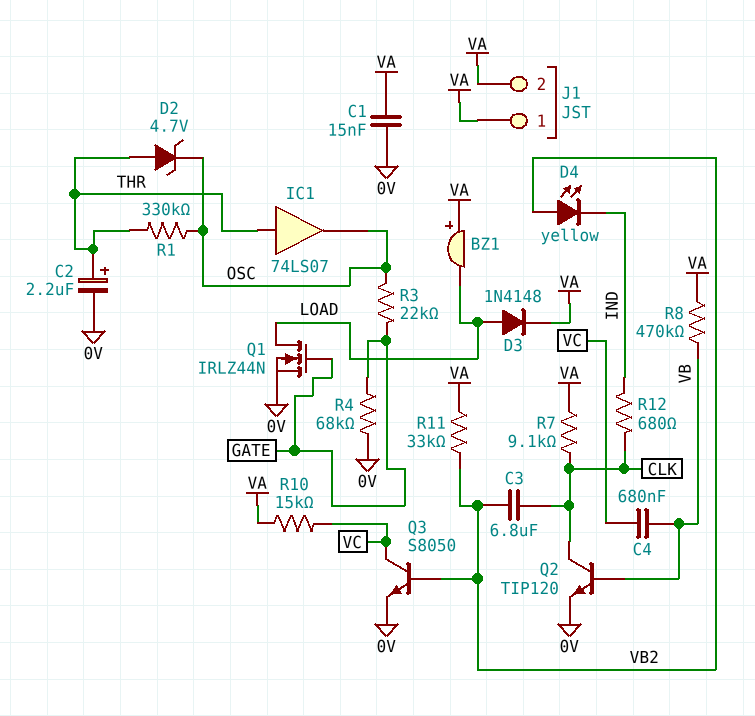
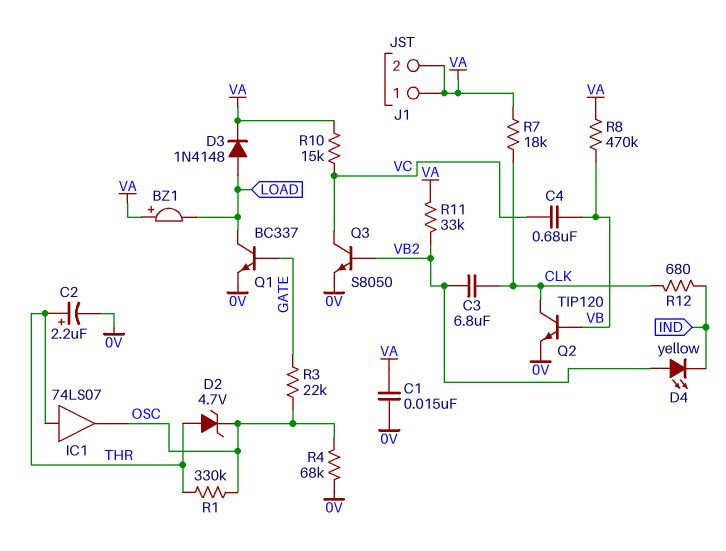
Q1: NMOS IRLZ44N (G GATE, D LOAD, S 0V) -> NPN BC337 (B GATE, C LOAD, E 0V)
R4: 68k (0V, GATE) -> 68k (0V, OSC)
R7: 9.1k (CLK, VA) -> 18k (CLK, VA)

